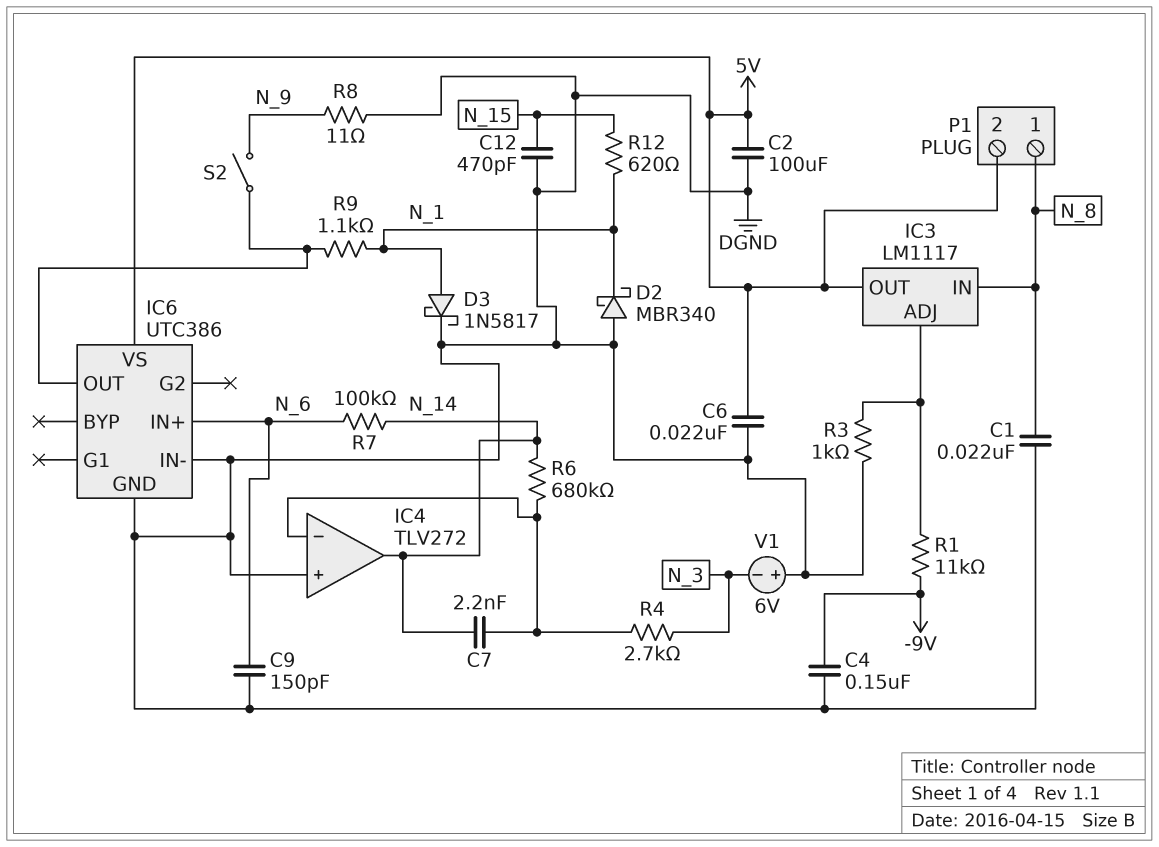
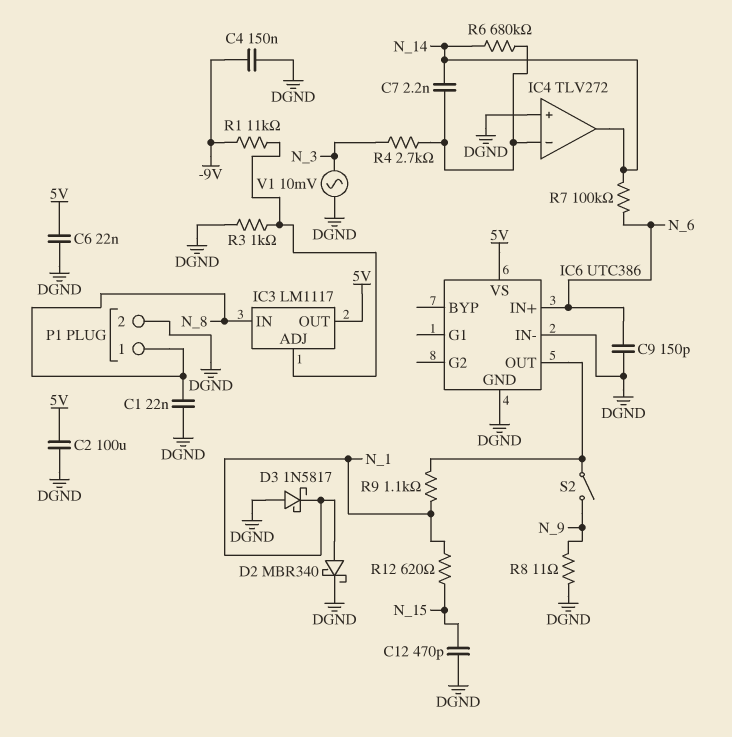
D2: schottky MBR340 (A DGND, K N_1) -> schottky MBR340 (A N_1, K DGND)
D3: schottky 1N5817 (A N_1, K DGND) -> schottky 1N5817 (A DGND, K N_1)
P1 pin 2: 5V -> DGND
V1: 6V (plus DGND, minus N_3) -> AC 10mV (DGND, N_3)

